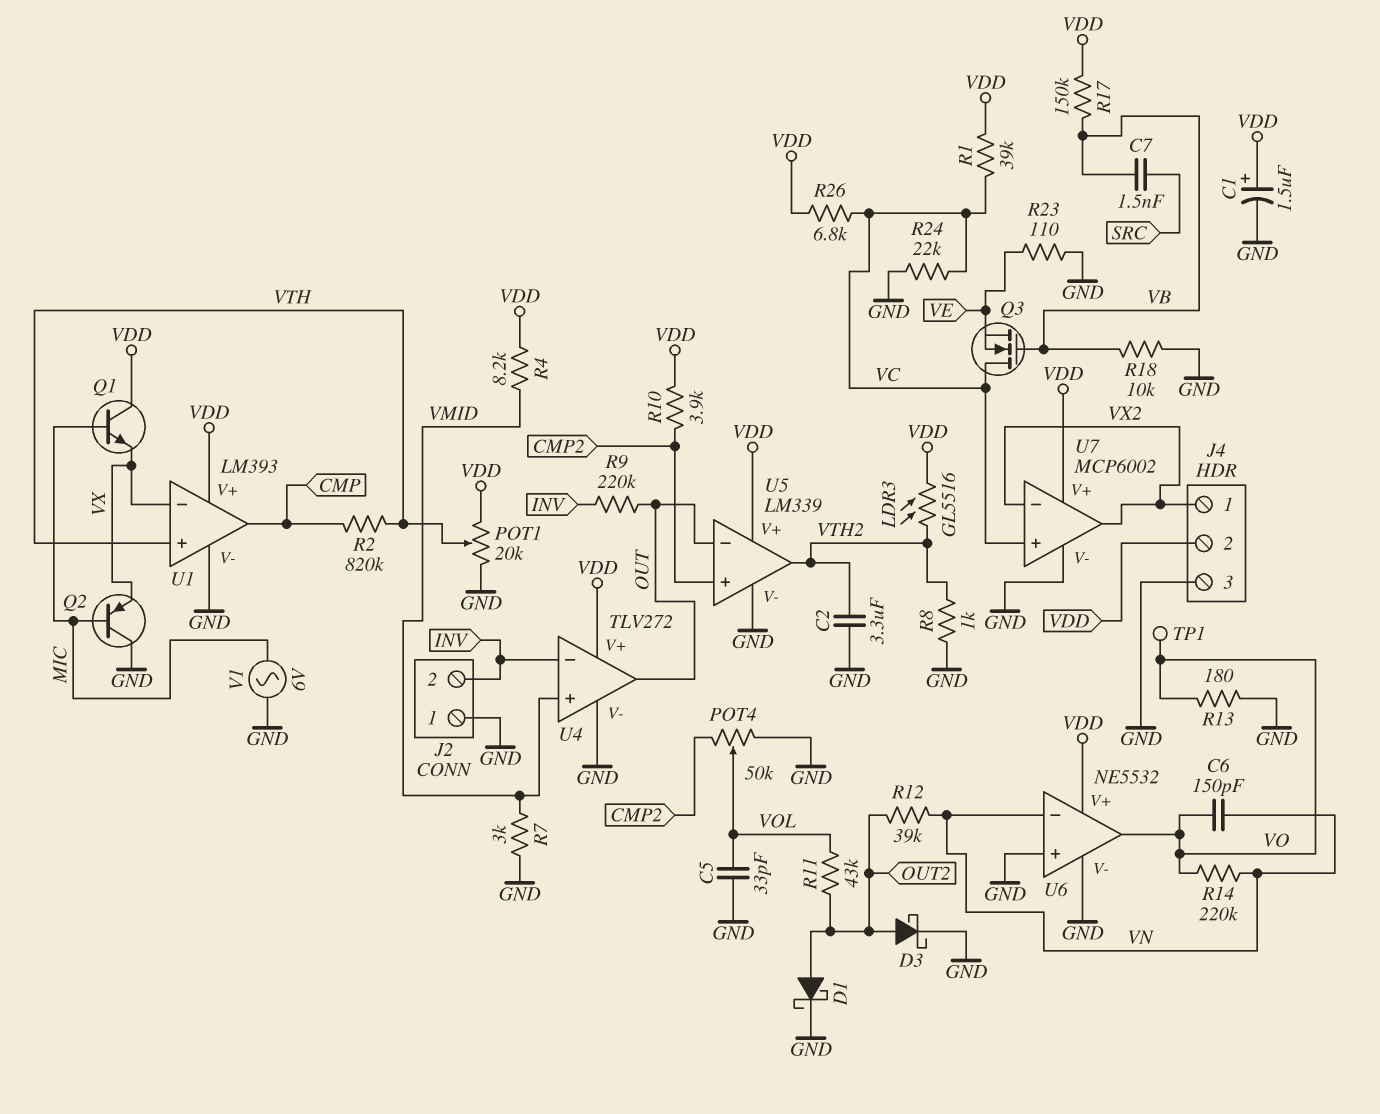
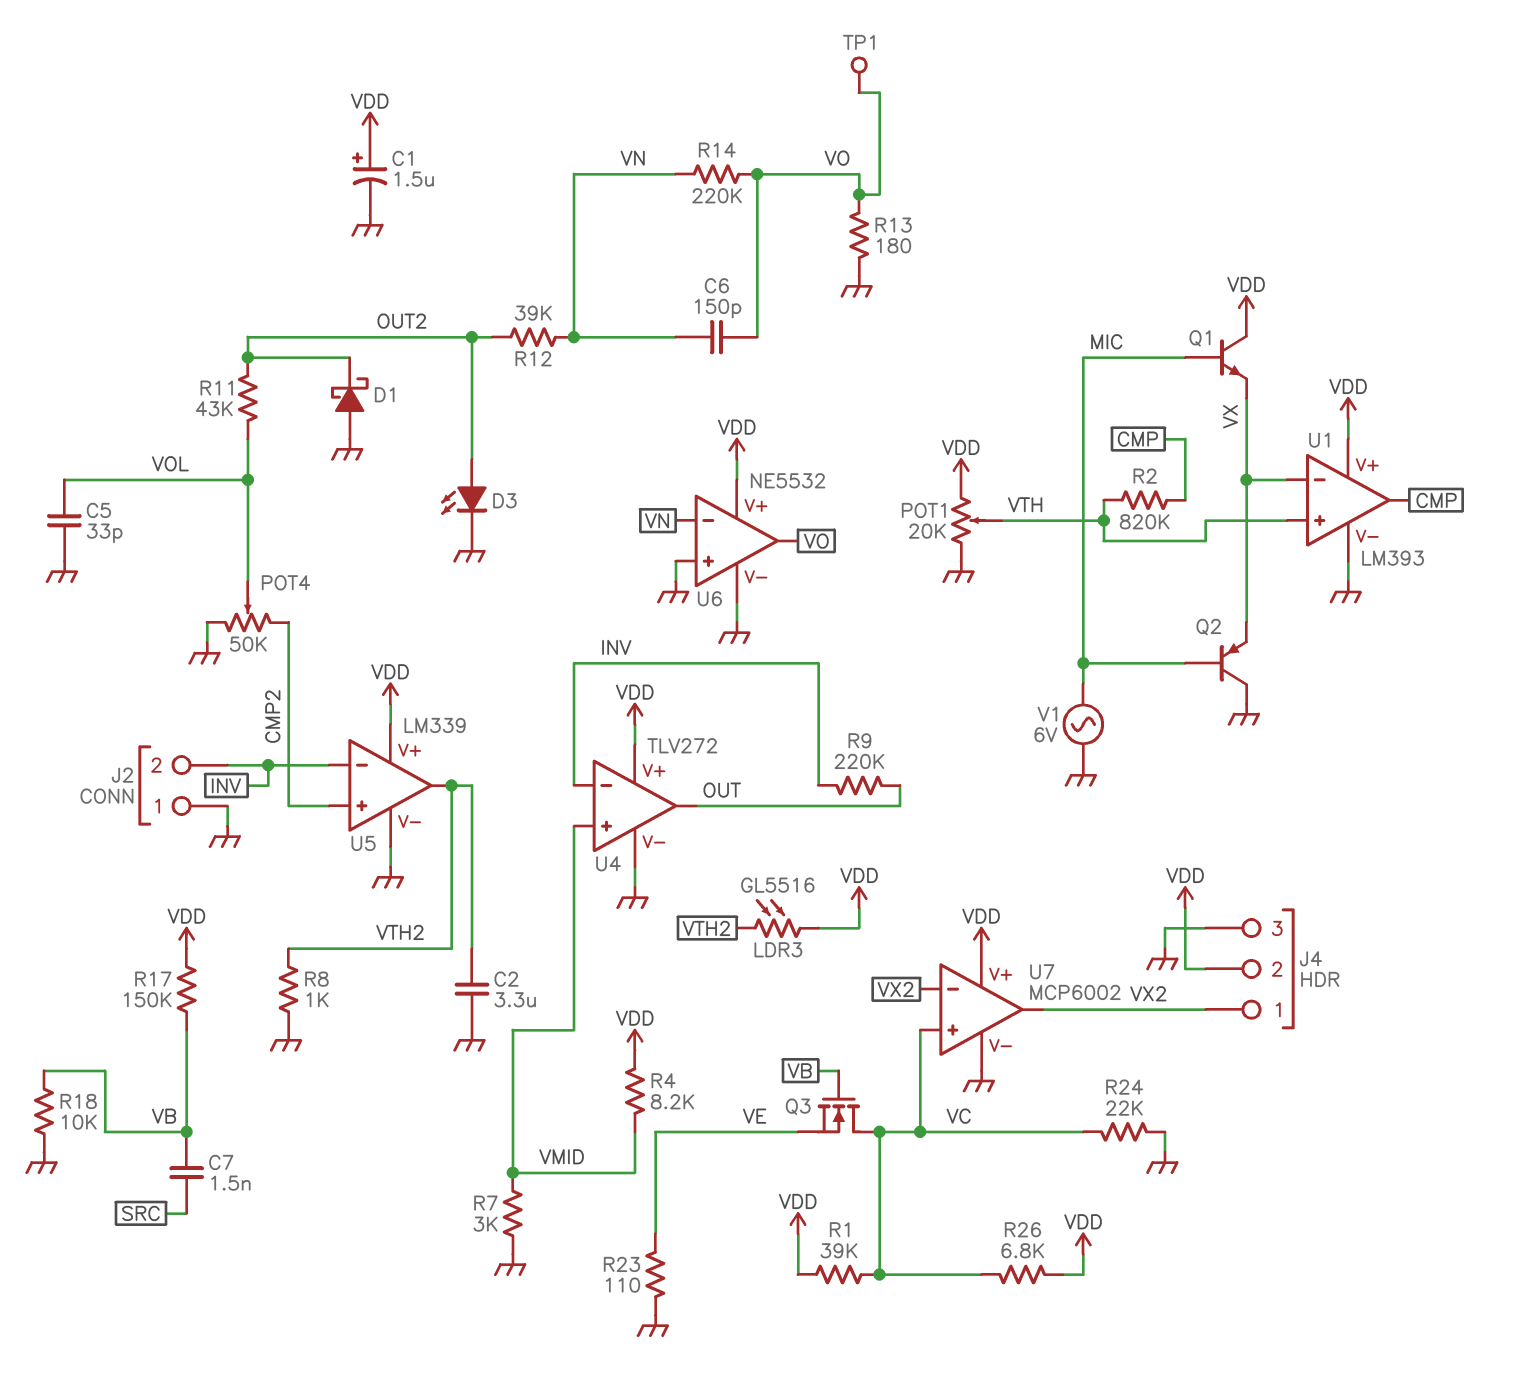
D1: schottky (A OUT2, K GND) -> schottky (A GND, K OUT2)
D3: schottky (A OUT2, K GND) -> LED (A OUT2, K GND)
R10: 3.9k (CMP2, VDD) -> none
U5 pin in-: OUT -> INV

